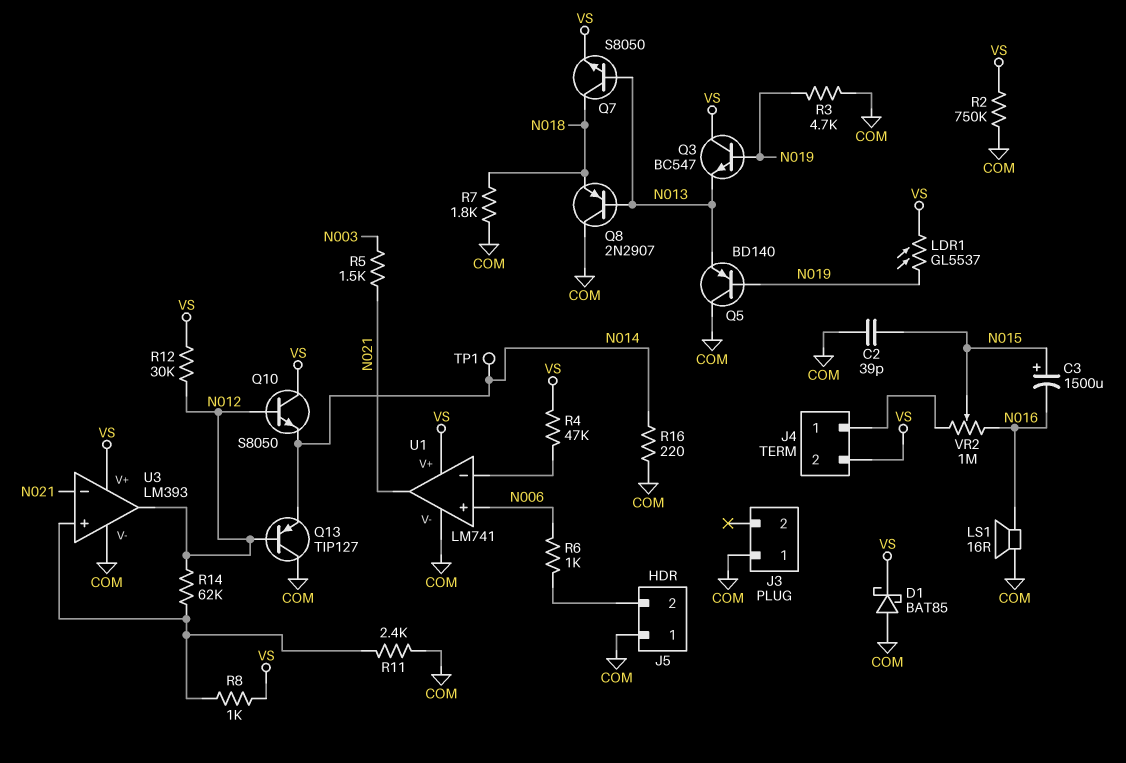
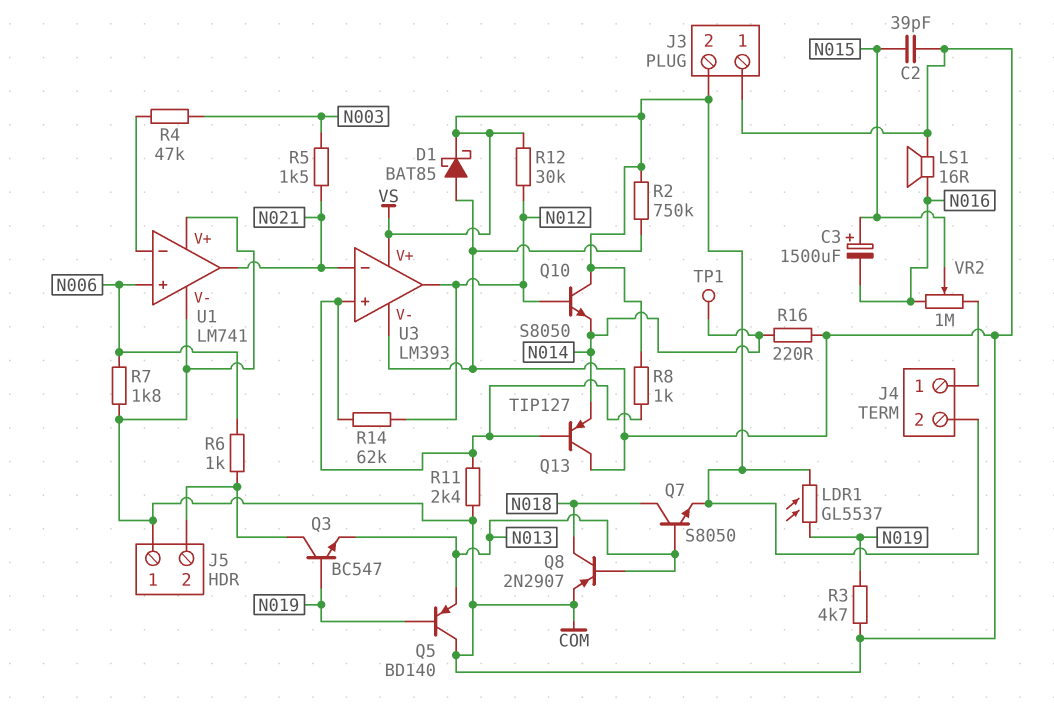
J3 pin 2: none -> VS
Q3: NPN BC547 (B N019, C VS, E N013) -> NPN BC547 (B N019, C J5/2, E N013)
Q8: PNP 2N2907 (B N013, C COM, E N018) -> PNP 2N2907 (B N013, C N018, E COM)
Q13: PNP TIP127 (B N012, C COM, E N014) -> PNP TIP127 (B U3/in+, C COM, E N014)
R4: 47k (U1/in-, VS) -> 47k (N003, U1/in-)
R7: 1.8k (COM, N018) -> 1.8k (COM, N006)
U1 pin V+: VS -> COM

